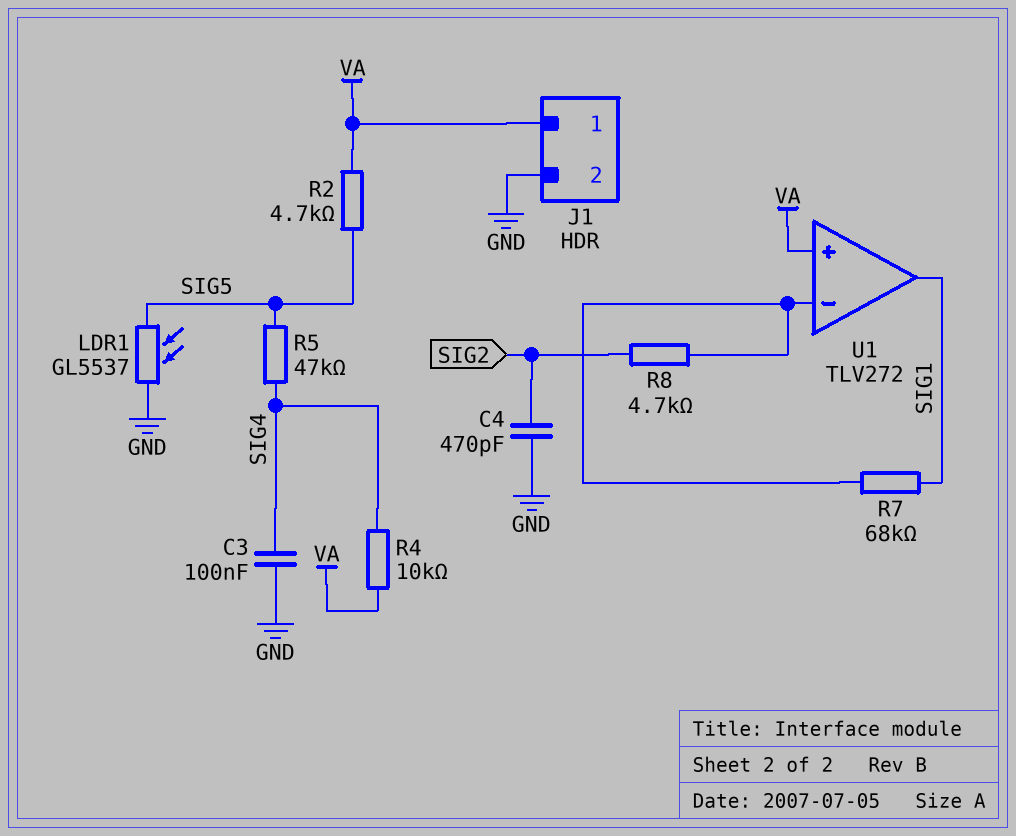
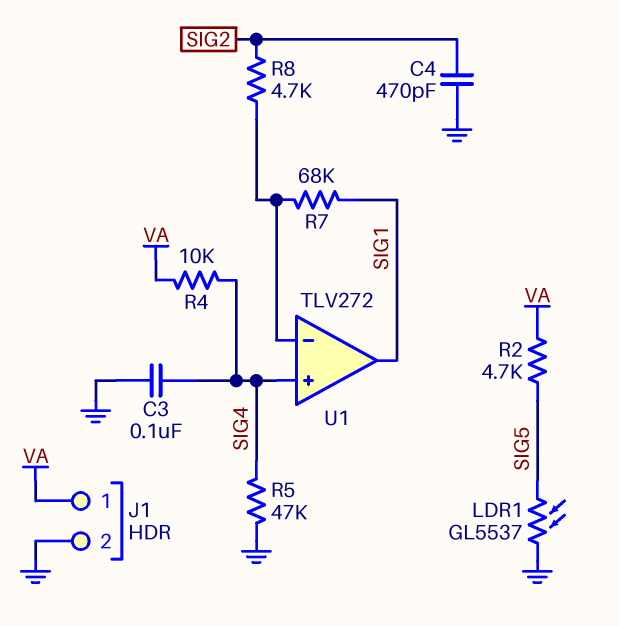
R5: 47k (SIG4, SIG5) -> 47k (GND, SIG4)
U1 pin in+: VA -> SIG4

